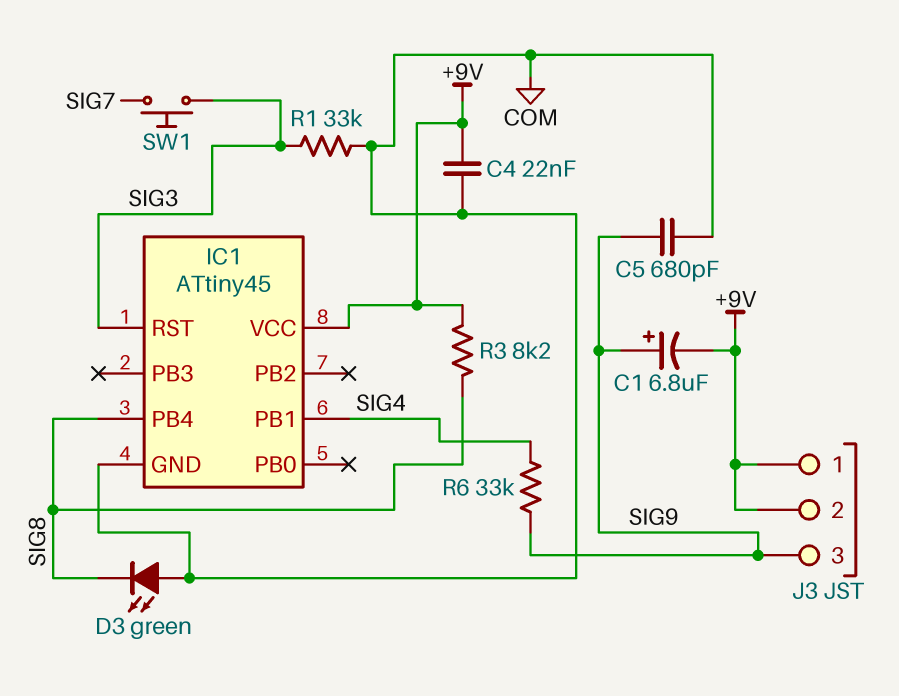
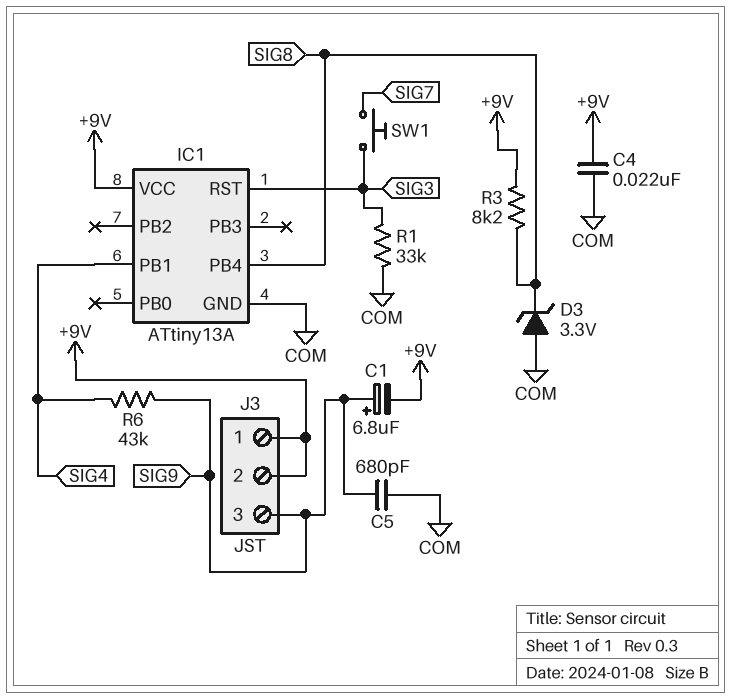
D3: LED green (A COM, K SIG8) -> zener 3.3V (A COM, K SIG8)
IC1: ATtiny45 -> ATtiny13A
R6: 33k (SIG4, SIG9) -> 43k (SIG4, SIG9)

